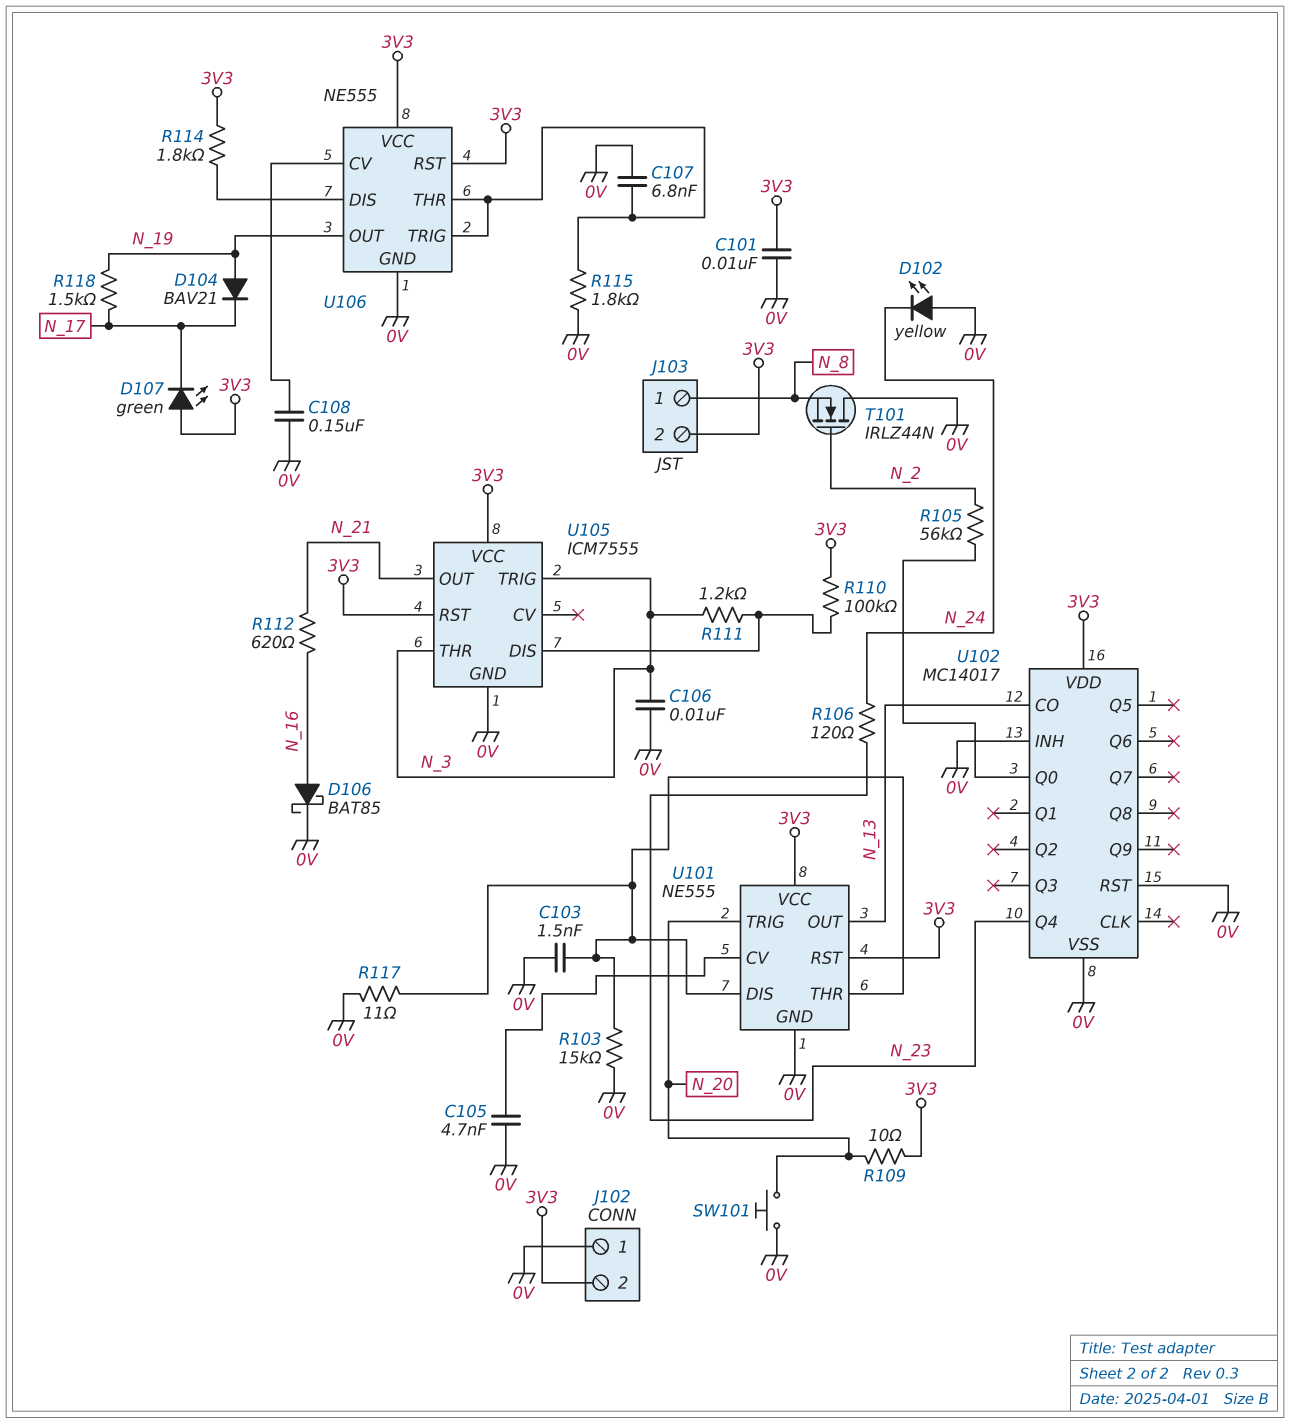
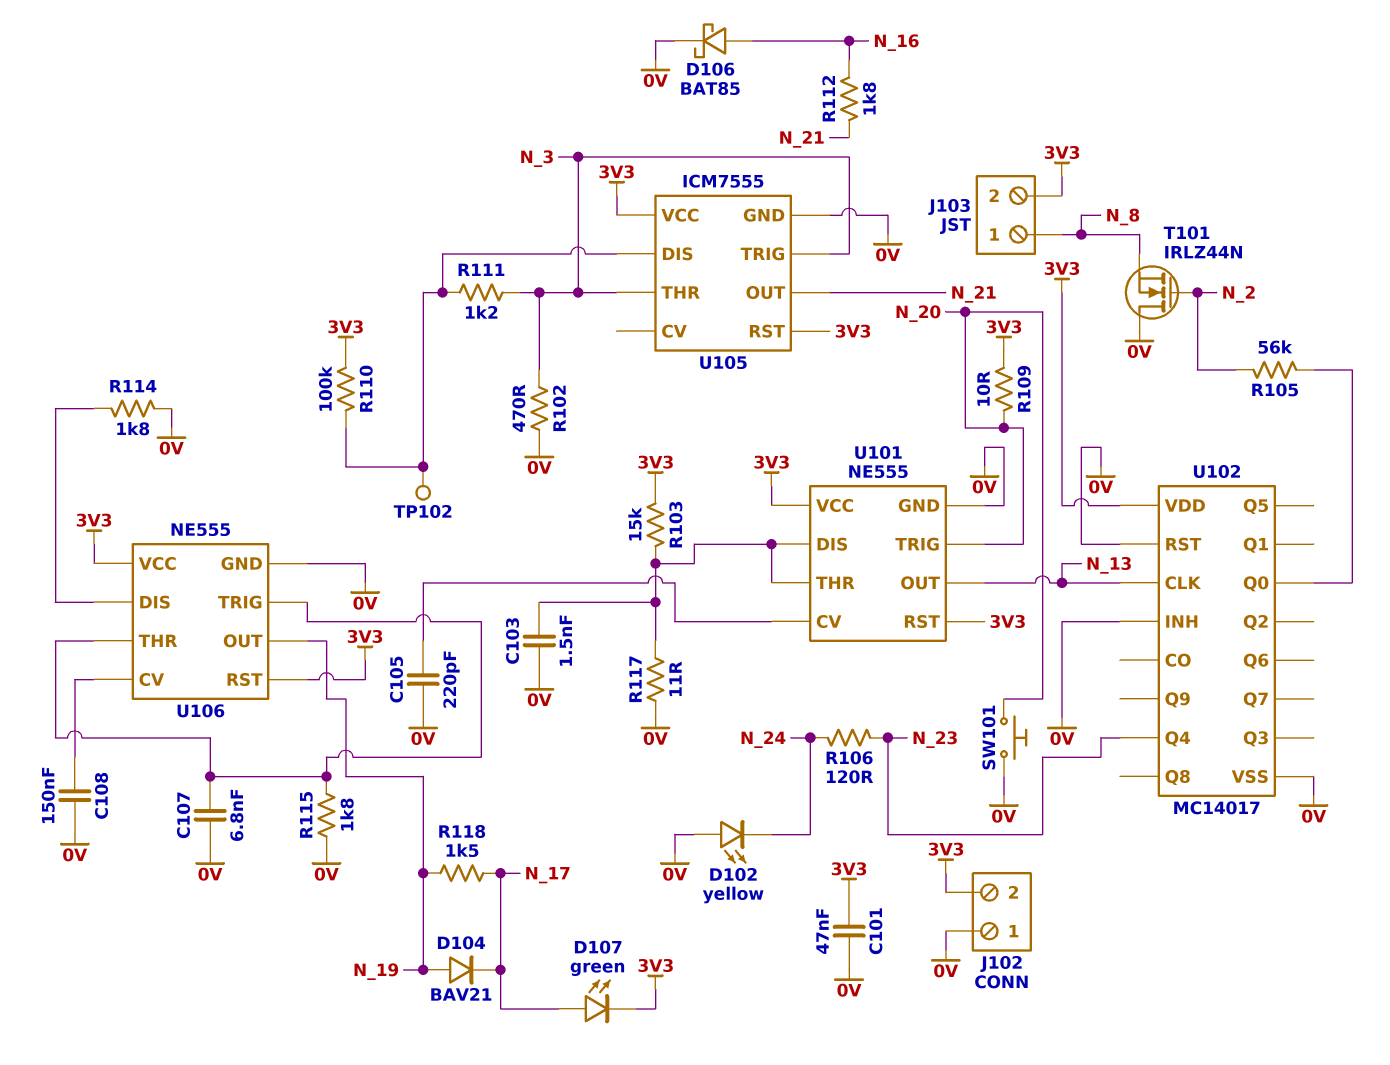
C101: 10nF (0V, 3V3) -> 47nF (0V, 3V3)
C105: 4.7nF (0V, U101/CV) -> 220pF (0V, U101/CV)
C106: 10nF (0V, N_3) -> none
D107: LED green (A 3V3, K N_17) -> LED green (A N_17, K 3V3)
R102: none -> 470 (0V, N_3)
R103: 15k (0V, U101/DIS) -> 15k (3V3, U101/DIS)
R112: 620 (N_16, N_21) -> 1.8k (N_16, N_21)
R114: 1.8k (3V3, U106/DIS) -> 1.8k (0V, U106/DIS)
TP102: none -> test point (U105/DIS)
U102 pin CLK: none -> N_13
U102 pin CO: N_13 -> none

